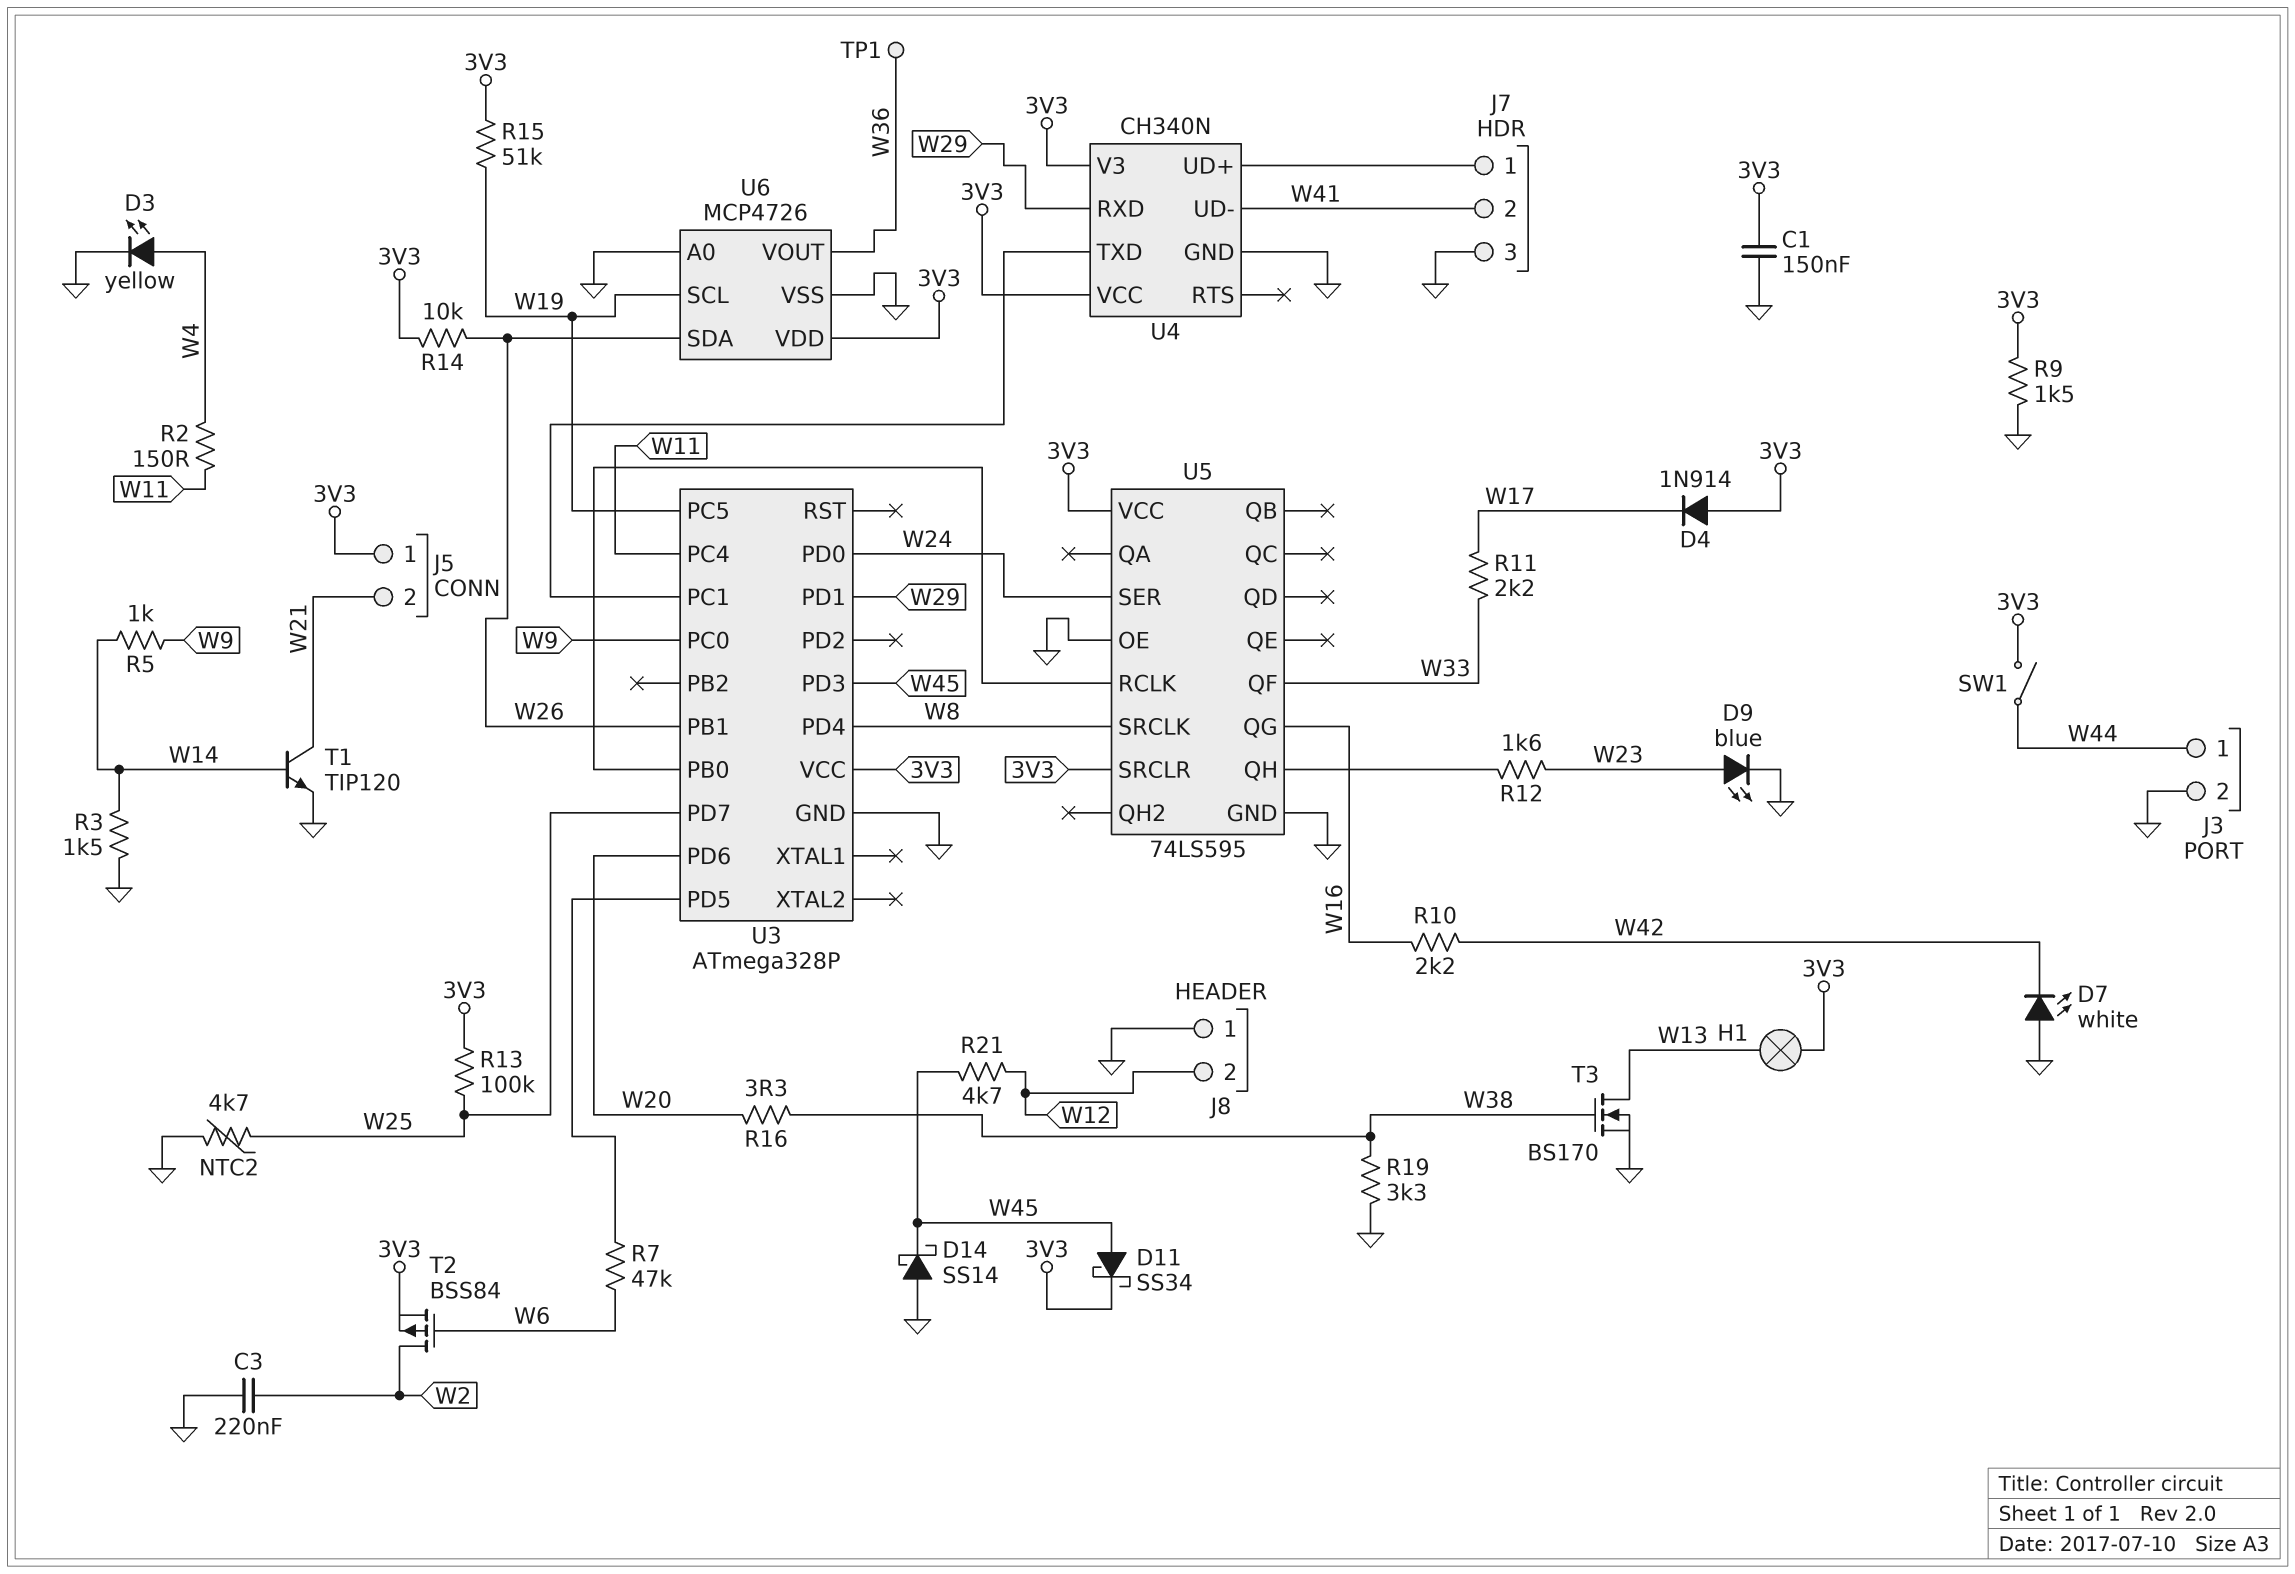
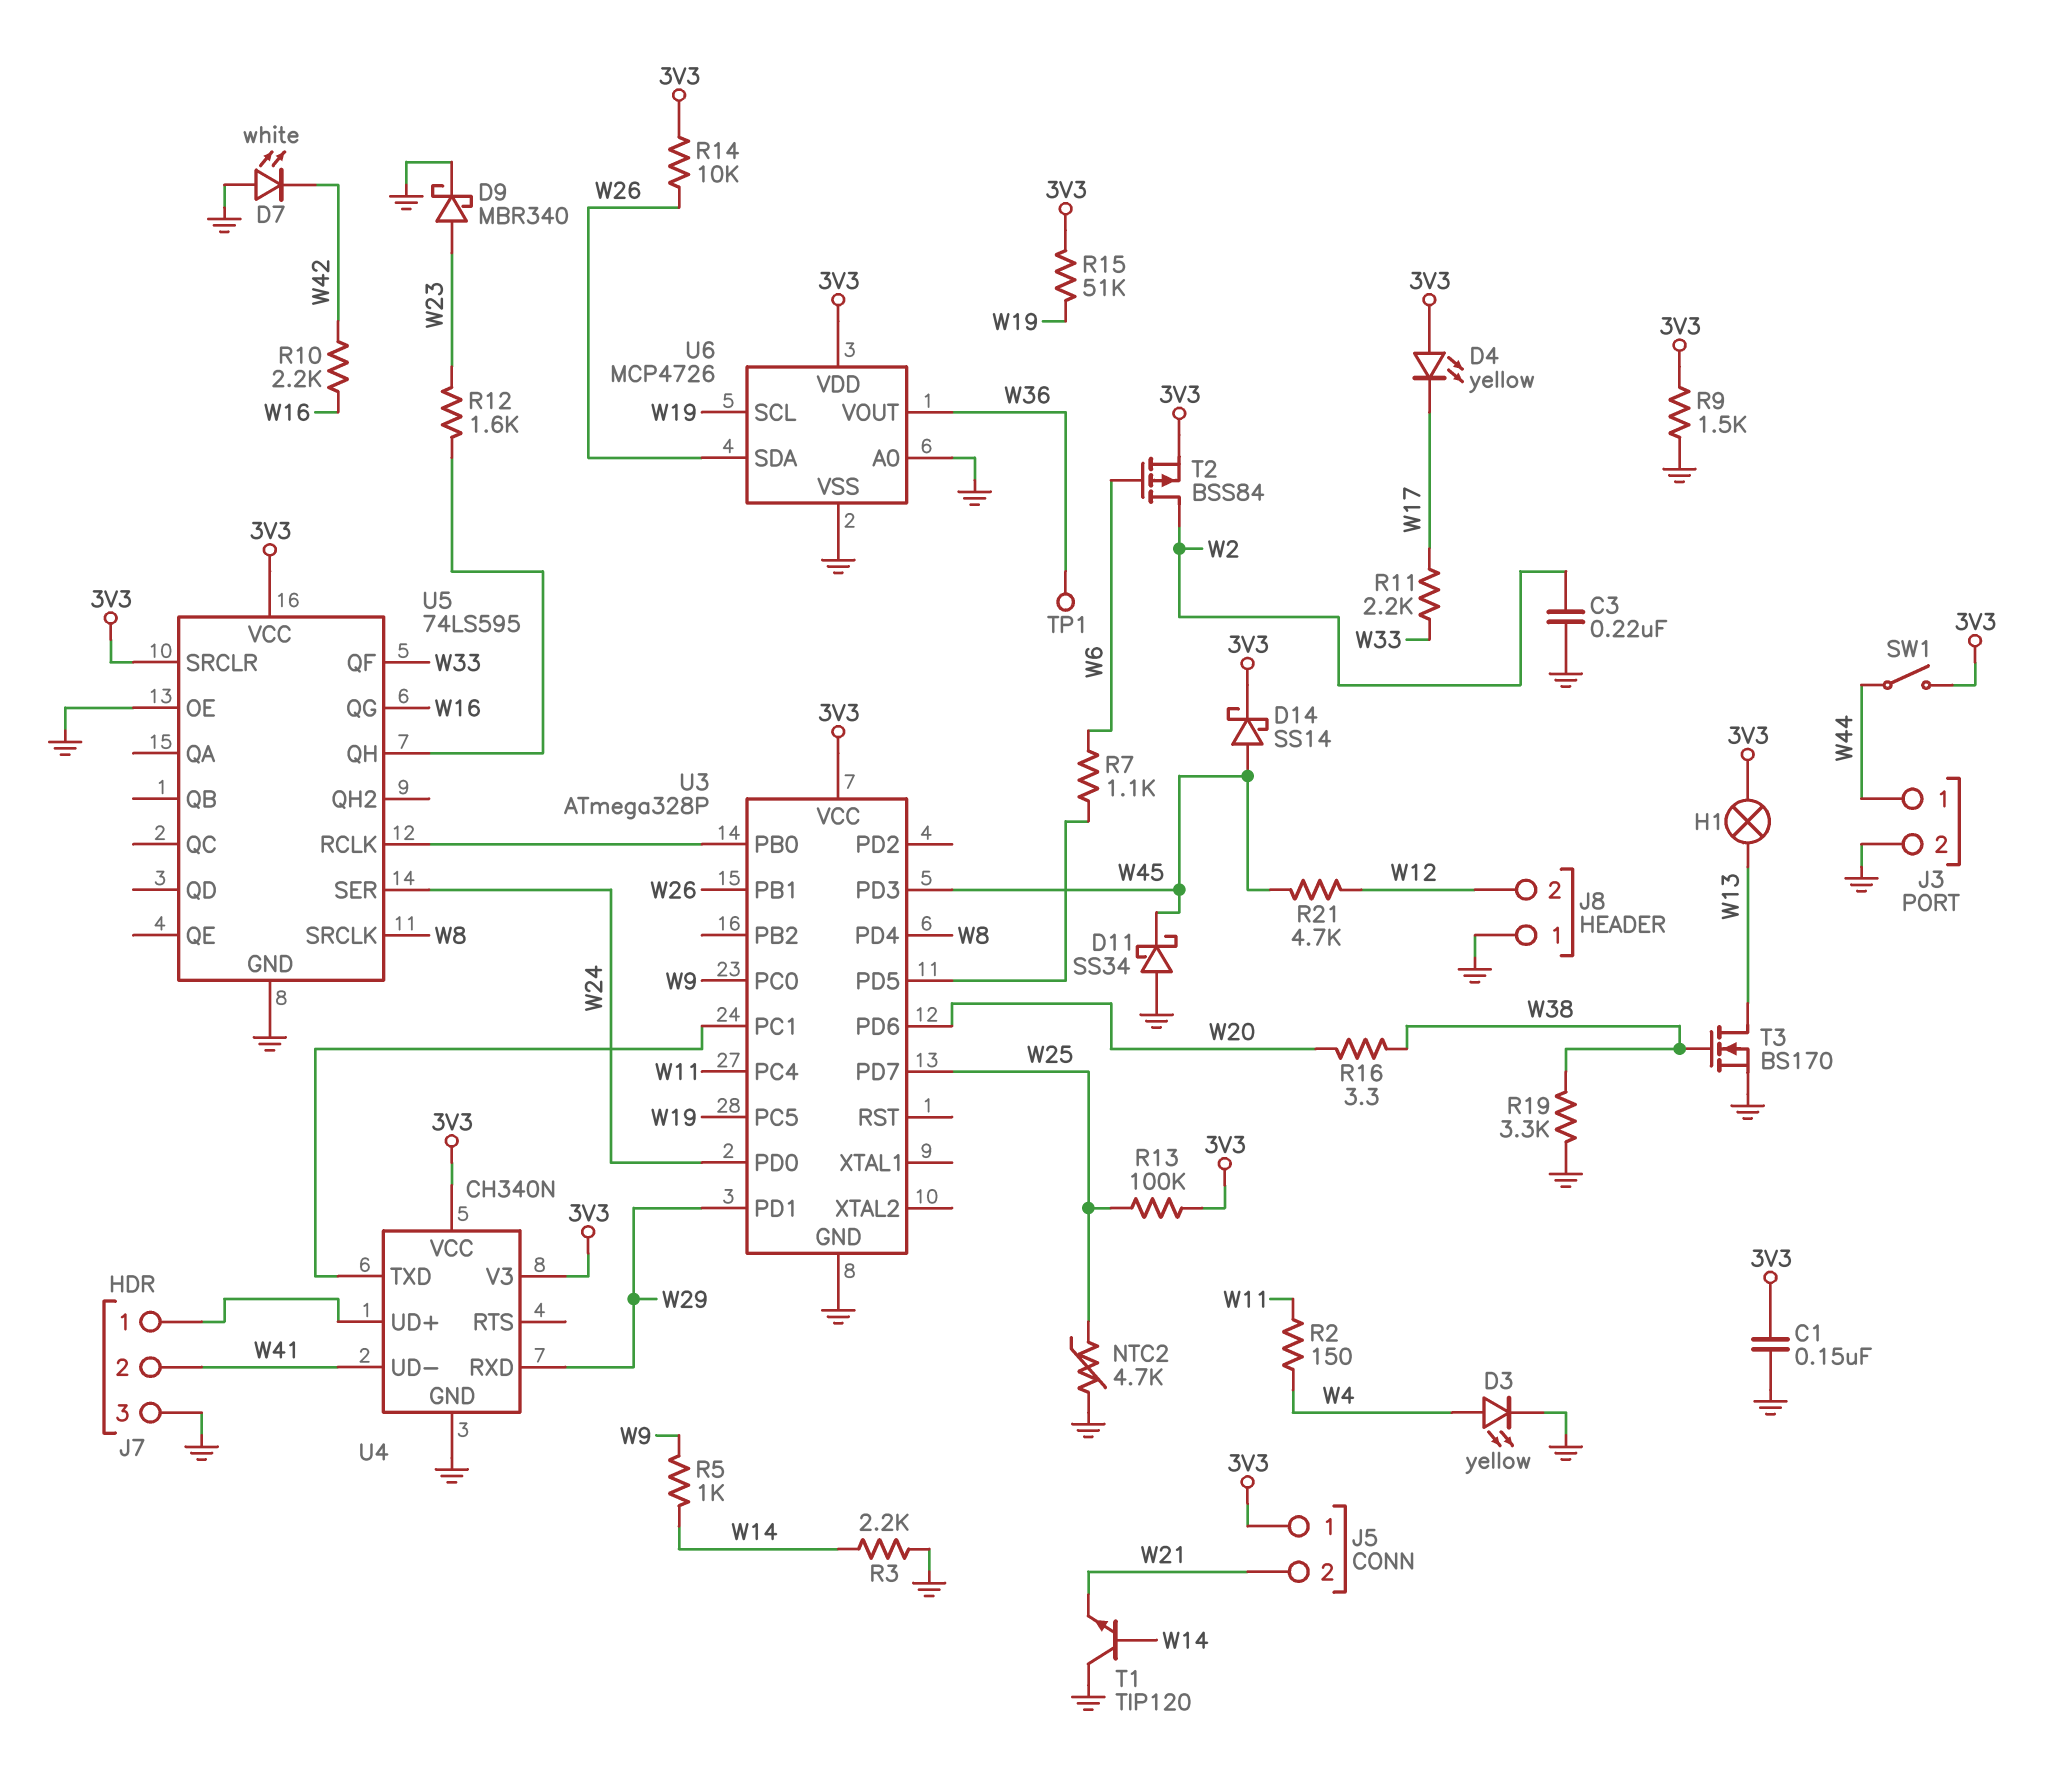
D4: diode 1N914 (A 3V3, K W17) -> LED yellow (A 3V3, K W17)
D9: LED blue (A W23, K GND) -> schottky MBR340 (A W23, K GND)
D11: schottky SS34 (A W45, K 3V3) -> schottky SS34 (A GND, K W45)
D14: schottky SS14 (A GND, K W45) -> schottky SS14 (A W45, K 3V3)
R3: 1.5k (GND, W14) -> 2.2k (GND, W14)
R7: 47k (U3/PD5, W6) -> 1.1k (U3/PD5, W6)
T1: NPN TIP120 (B W14, C W21, E GND) -> NPN TIP120 (B W14, C GND, E W21)

